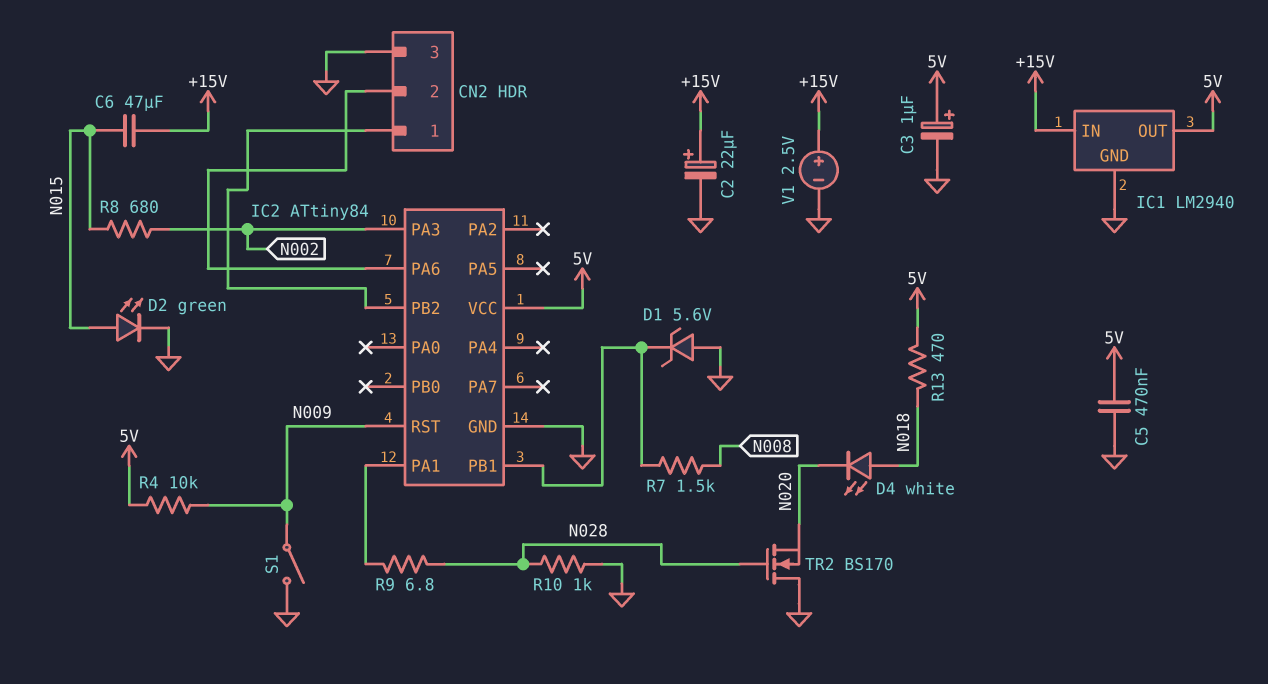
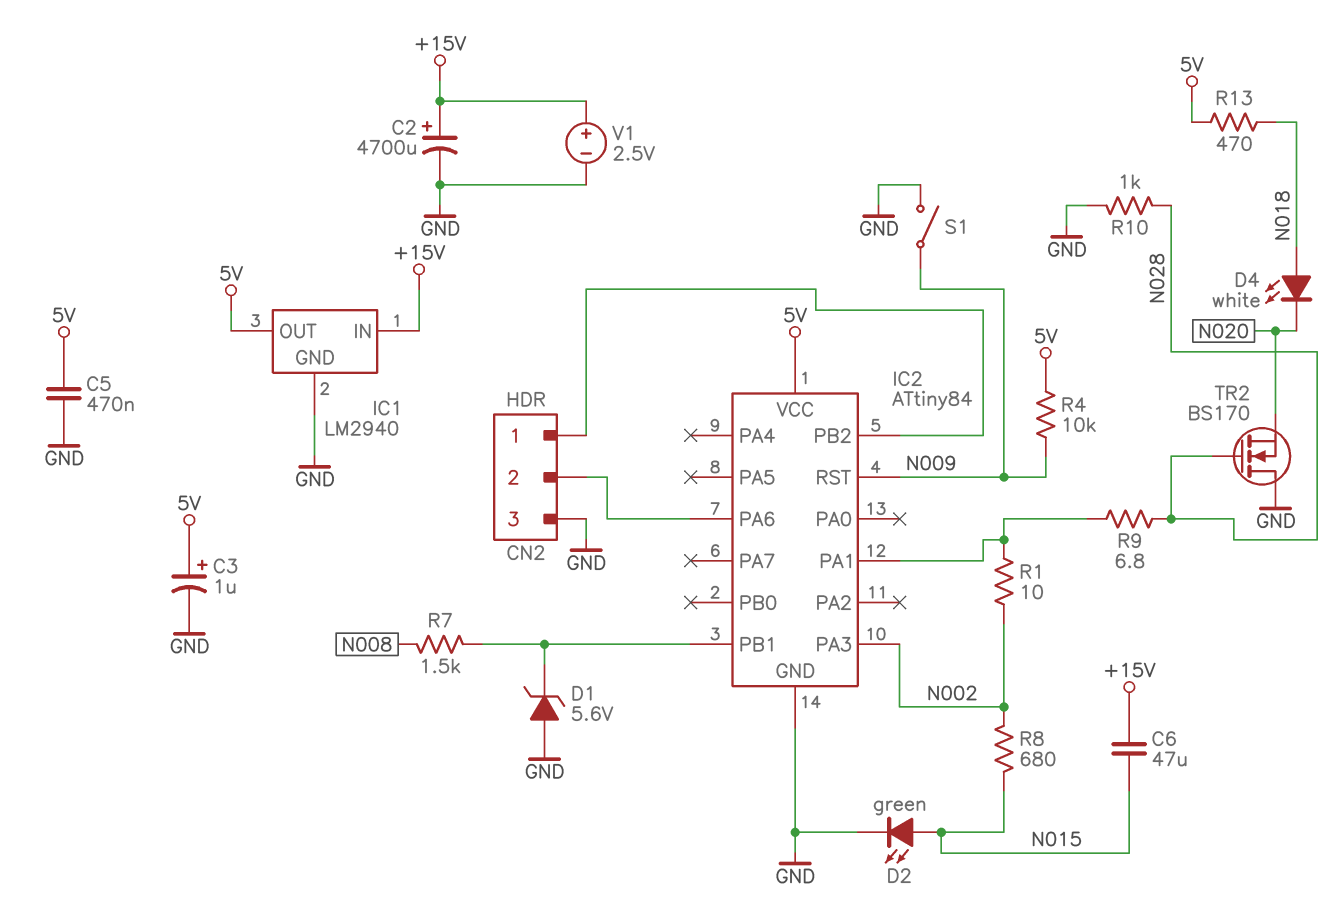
C2: 22uF (plus +15V, minus GND) -> 4700uF (plus +15V, minus GND)
R1: none -> 10 (IC2/PA1, N002)

